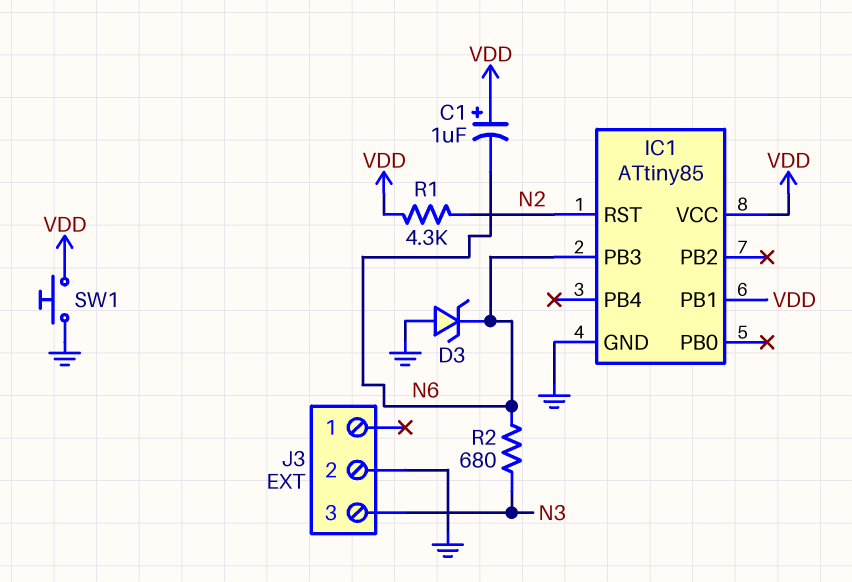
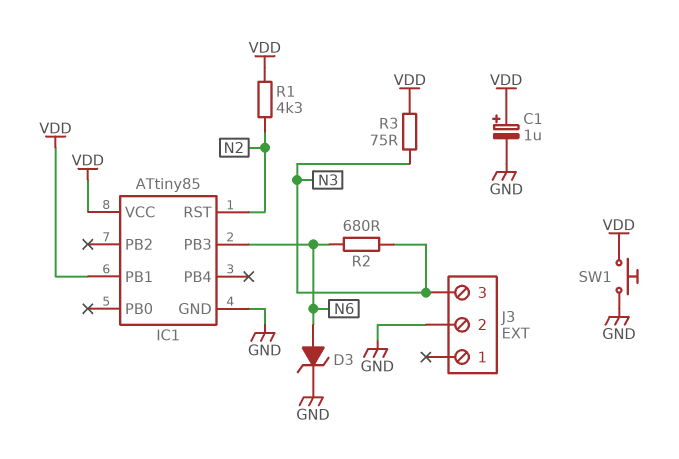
C1: 1uF (plus VDD, minus N6) -> 1uF (plus VDD, minus GND)
D3: zener (A GND, K N6) -> zener (A N6, K GND)
R3: none -> 75 (N3, VDD)

